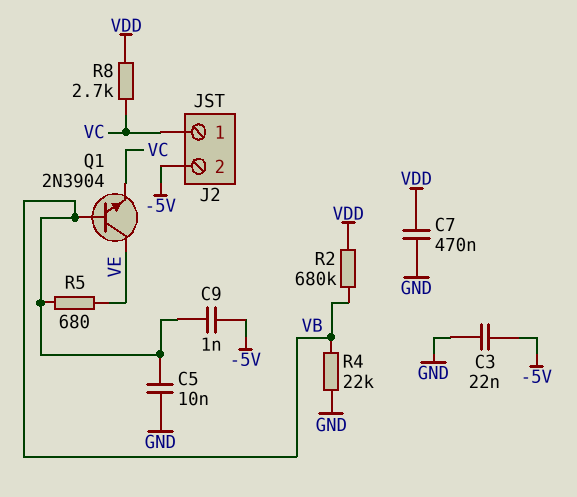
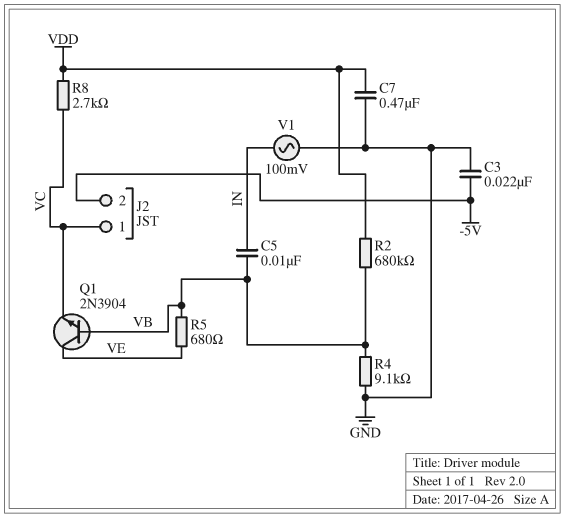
C5: 10nF (GND, VB) -> 10nF (IN, VB)
C9: 1nF (-5V, VB) -> none
R4: 22k (GND, VB) -> 9.1k (GND, VB)
V1: none -> AC 100mV (GND, IN)

